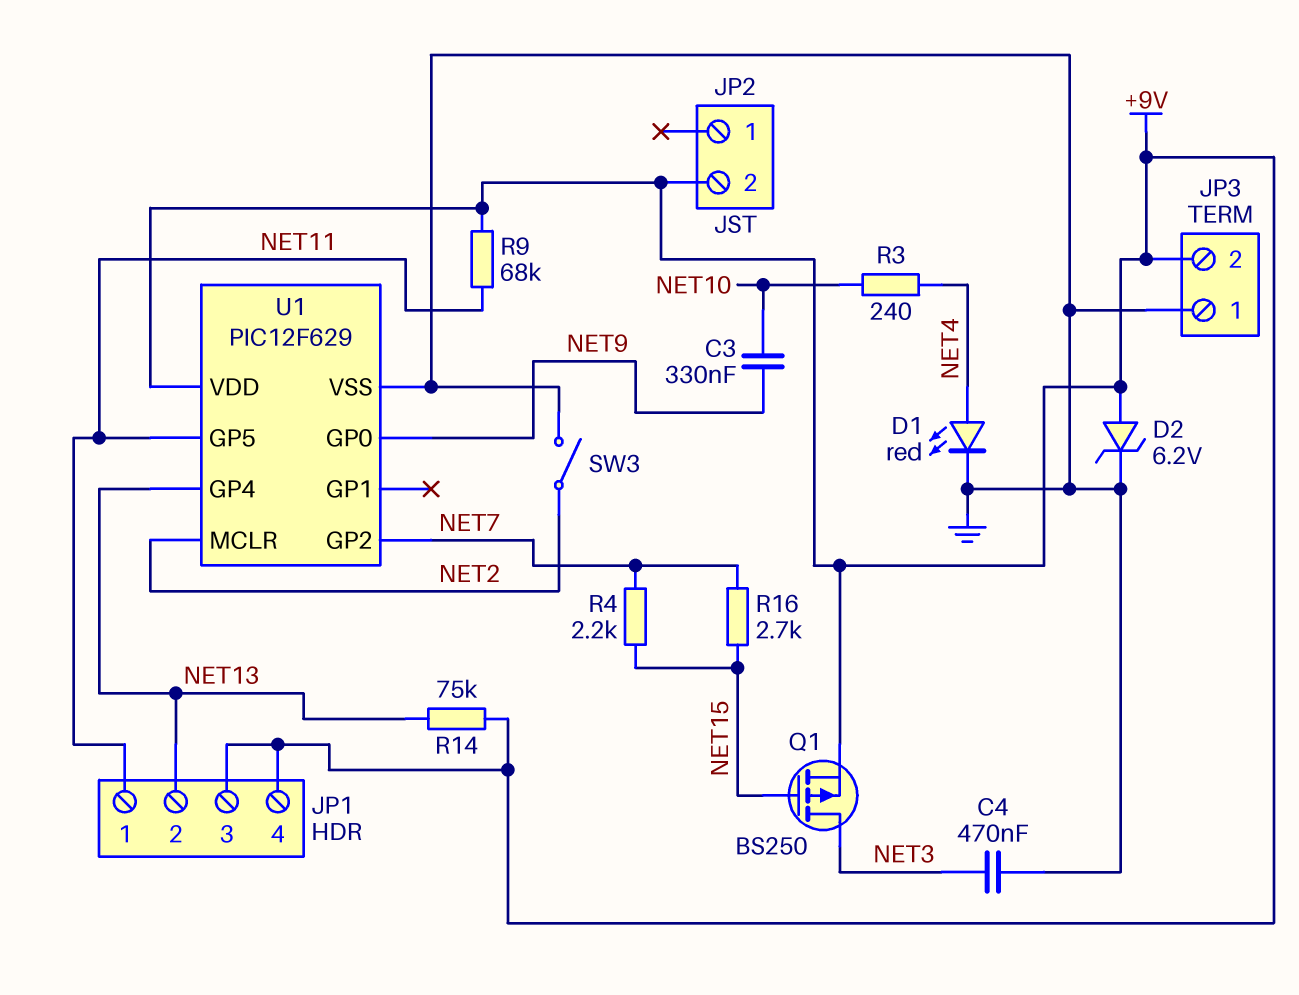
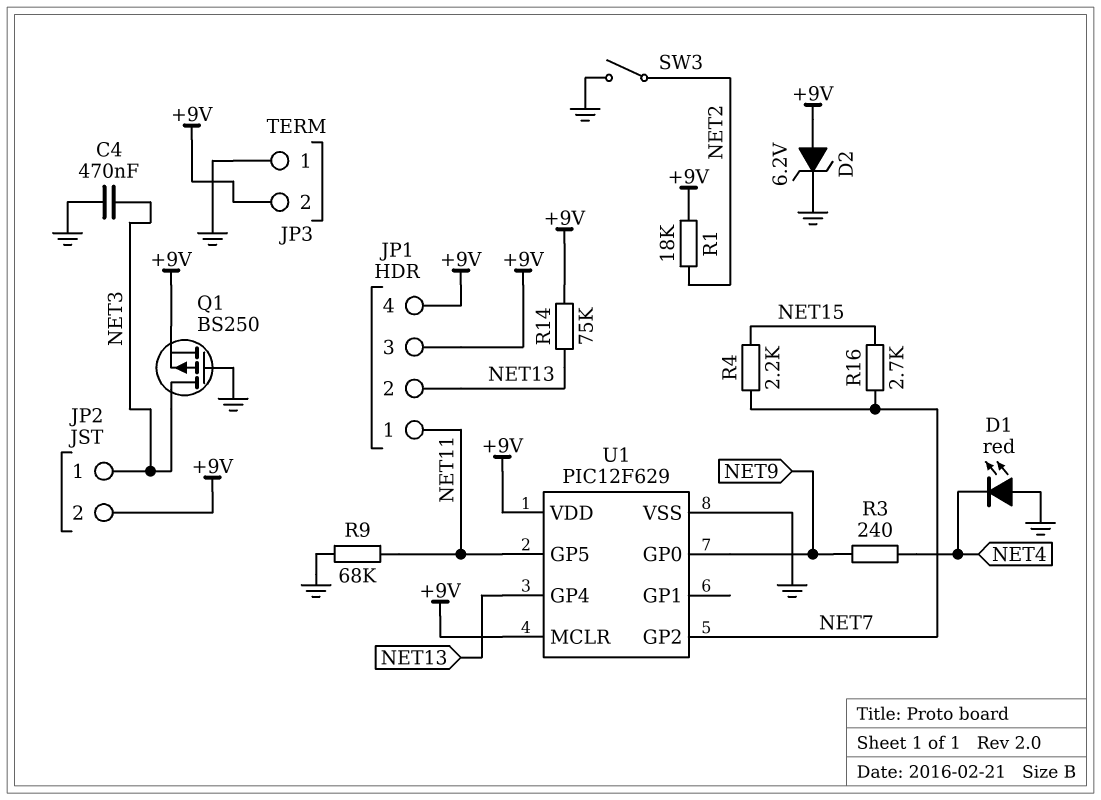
C3: 330nF (NET9, NET10) -> none
D1: LED red (A NET4, K GND) -> LED red (A GND, K NET4)
JP2 pin 1: none -> NET3
Q1: PMOS BS250 (G NET15, D NET3, S +9V) -> PMOS BS250 (G GND, D NET3, S +9V)
R1: none -> 18k (+9V, NET2)
R3: 240 (NET4, NET10) -> 240 (NET4, NET9)
R9: 68k (+9V, NET11) -> 68k (GND, NET11)
U1 pin MCLR: NET2 -> +9V

